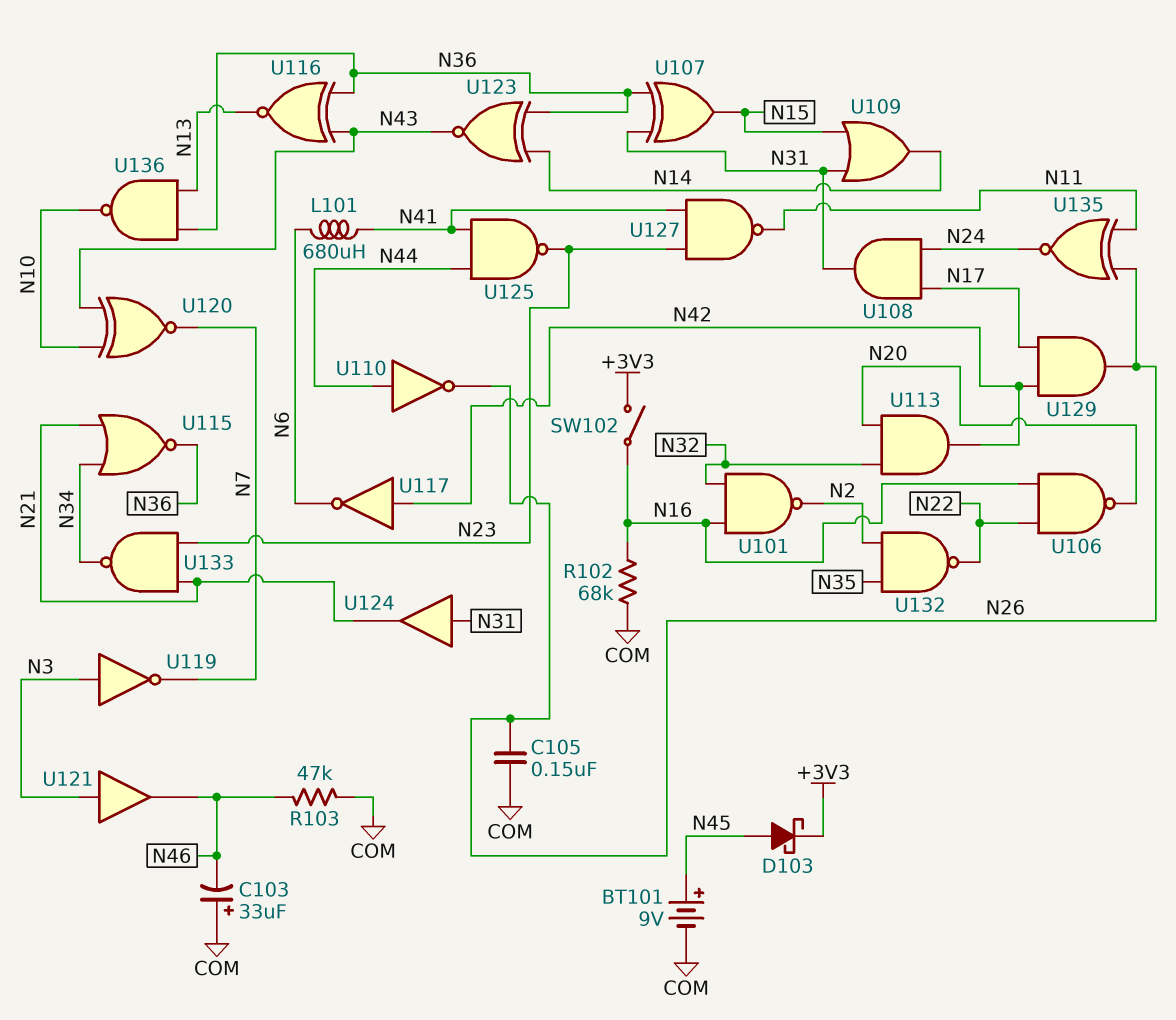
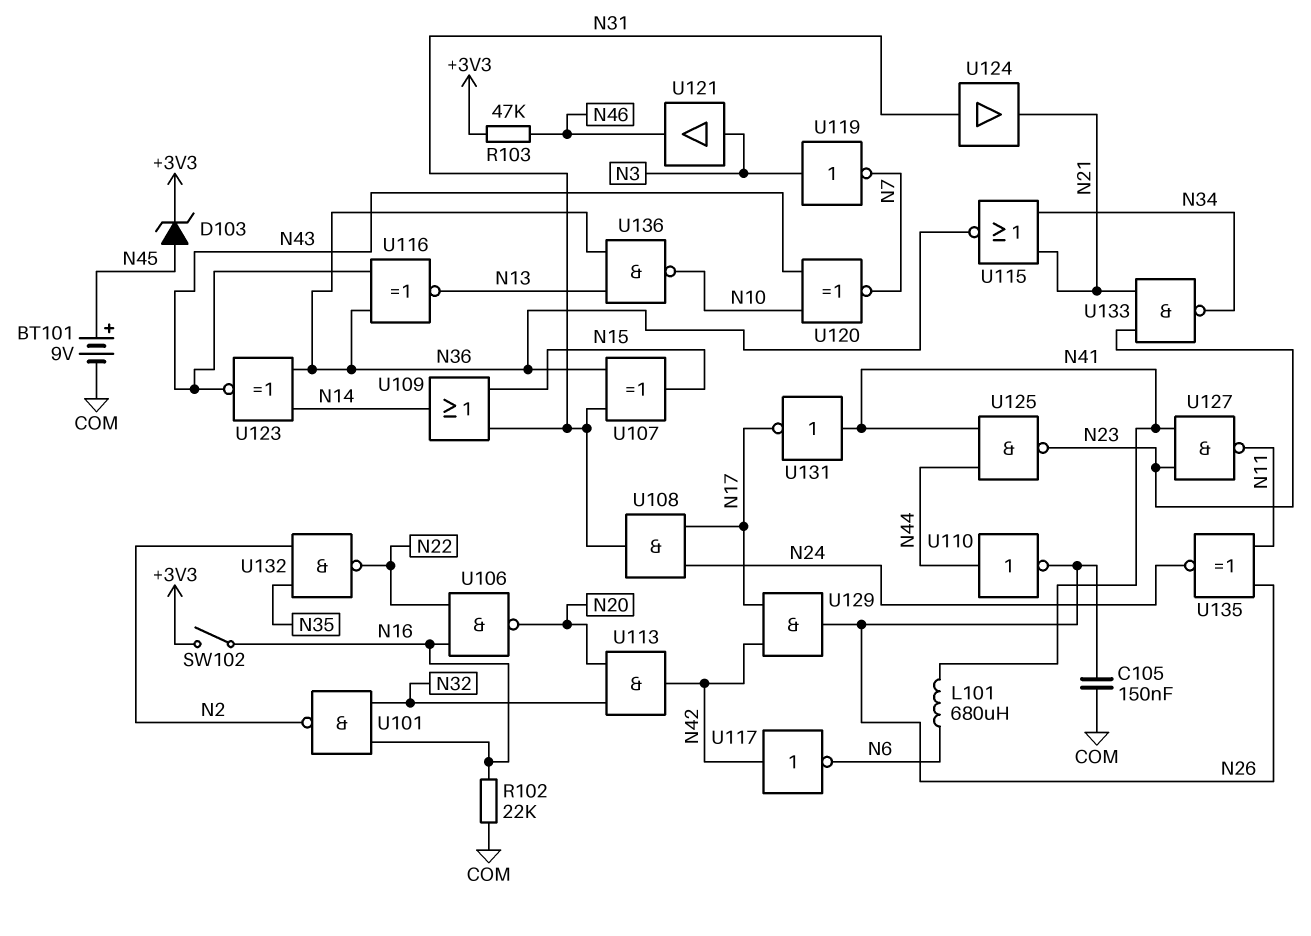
C103: 33uF (plus COM, minus N46) -> none
D103: schottky (A N45, K +3V3) -> zener (A N45, K +3V3)
R102: 68k (COM, N16) -> 22k (COM, N16)
R103: 47k (COM, N46) -> 47k (+3V3, N46)
U131: none -> NOT (in N41, out N17)

